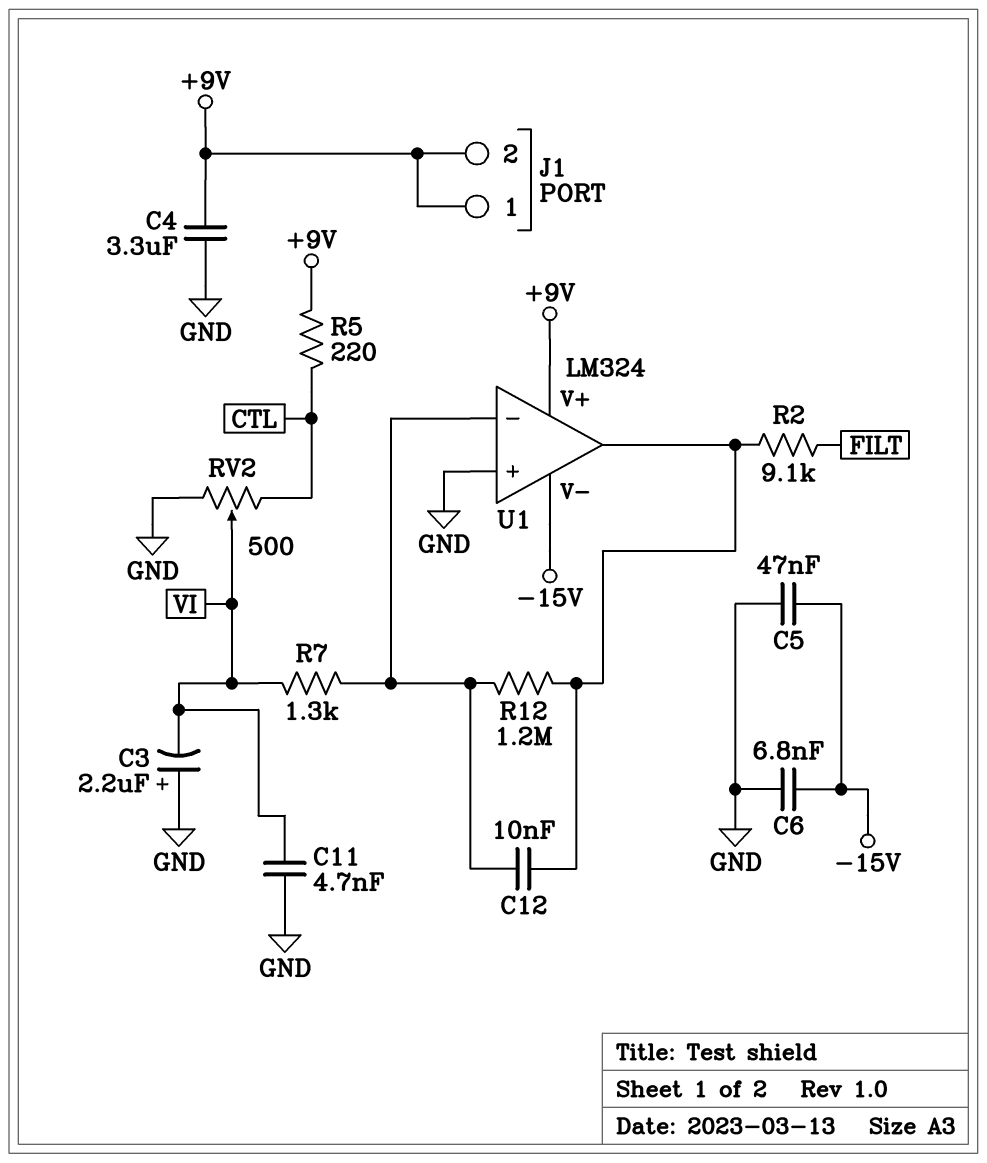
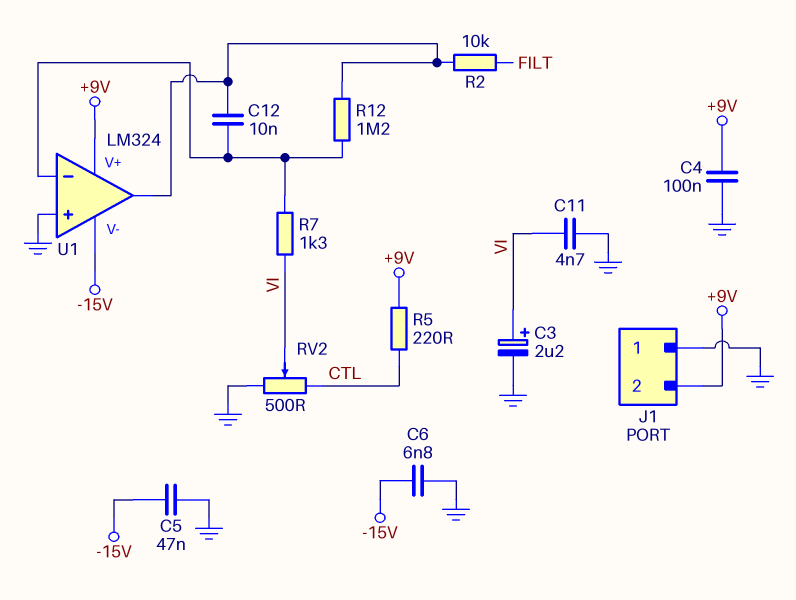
C3: 2.2uF (plus GND, minus VI) -> 2.2uF (plus VI, minus GND)
C4: 3.3uF (+9V, GND) -> 100nF (+9V, GND)
J1 pin 1: +9V -> GND
R2: 9.1k (FILT, U1/out) -> 10k (FILT, U1/out)

